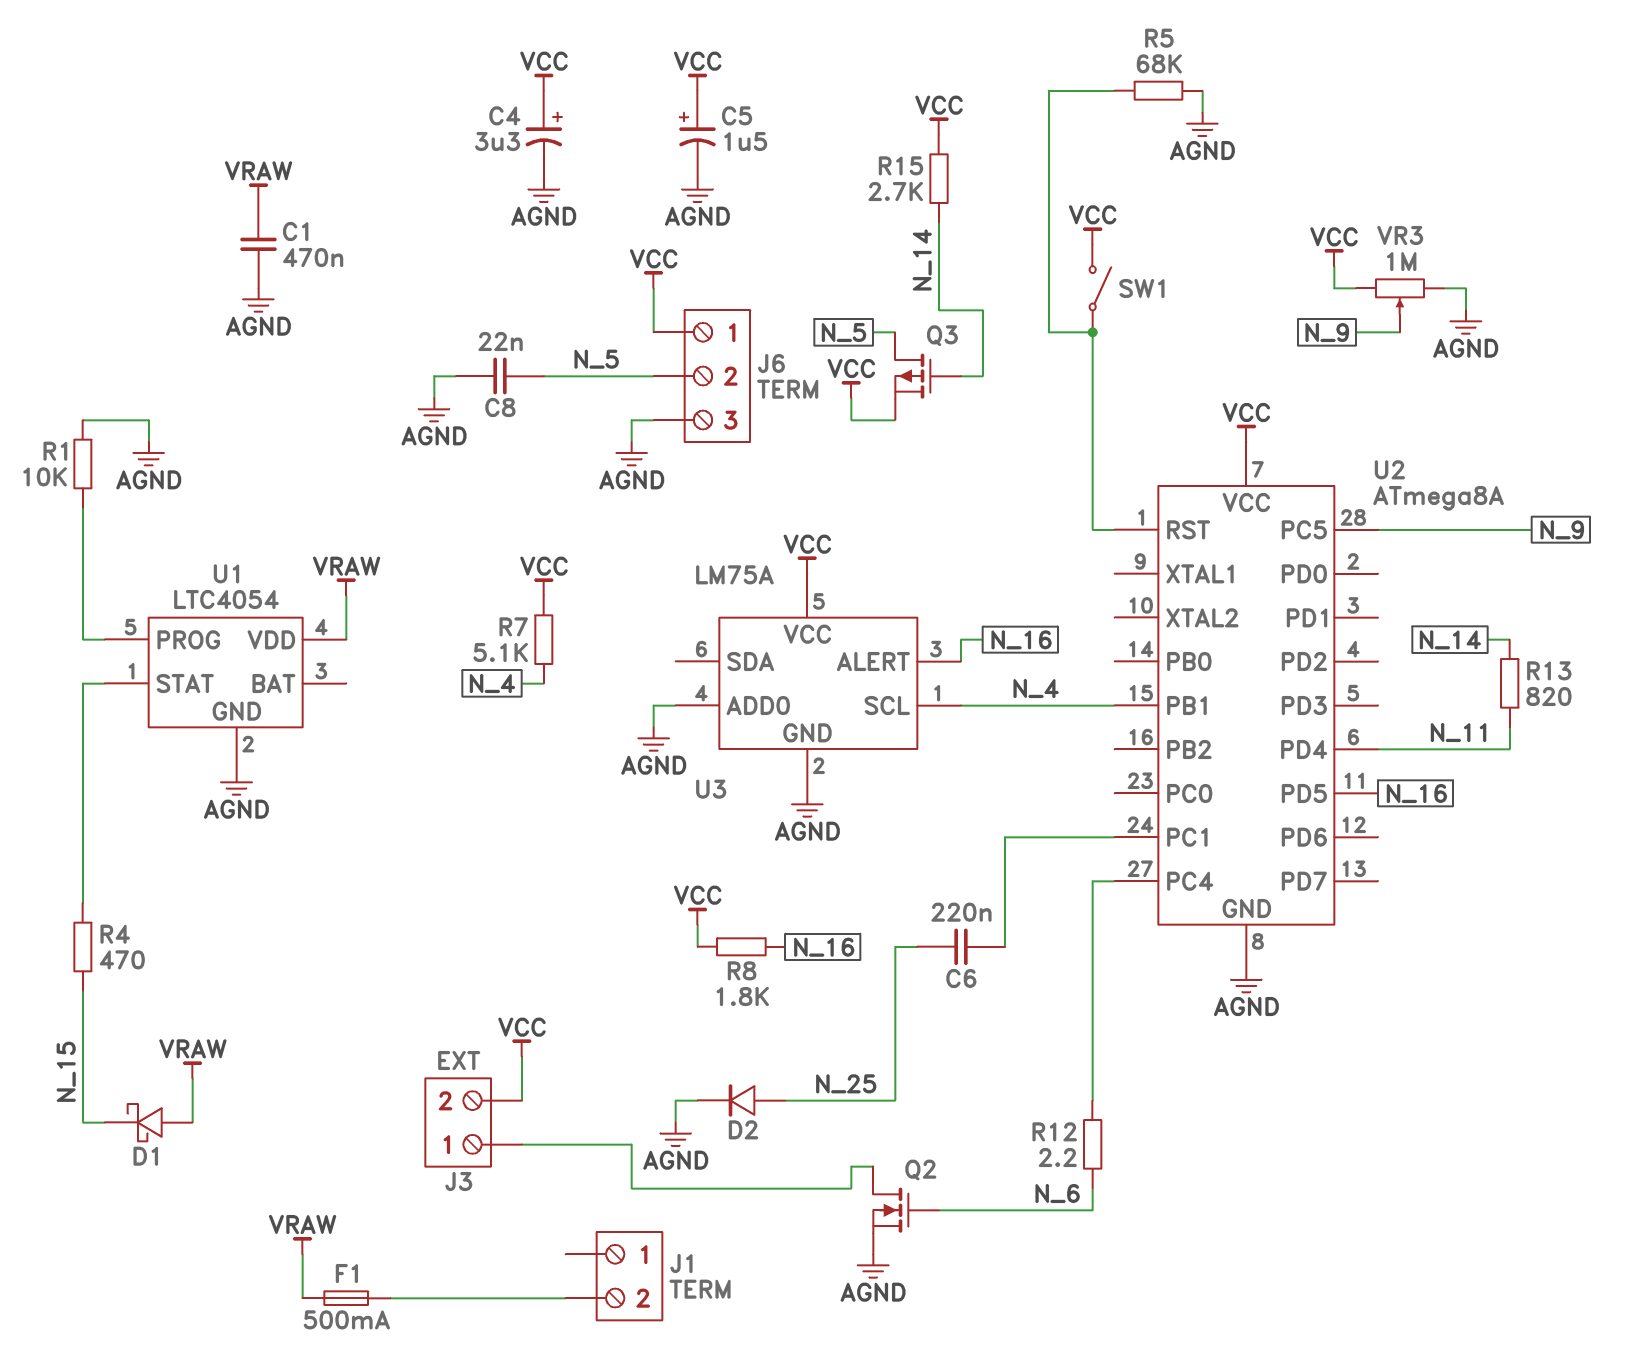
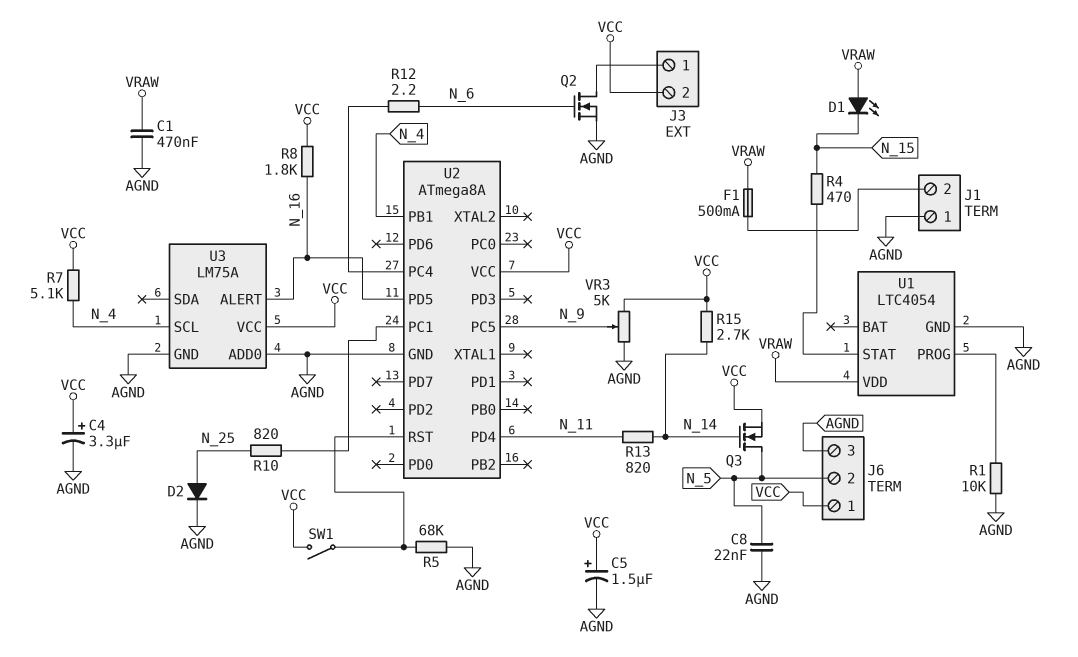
C6: 220nF (N_25, U2/PC1) -> none
D1: schottky (A VRAW, K N_15) -> LED (A VRAW, K N_15)
J1 pin 1: none -> AGND
Q3: PMOS (G N_14, D N_5, S VCC) -> NMOS (G N_14, D N_5, S VCC)
R10: none -> 820 (N_25, U2/PC1)
VR3: 1M (AGND, VCC, wiper N_9) -> 5k (AGND, VCC, wiper N_9)

